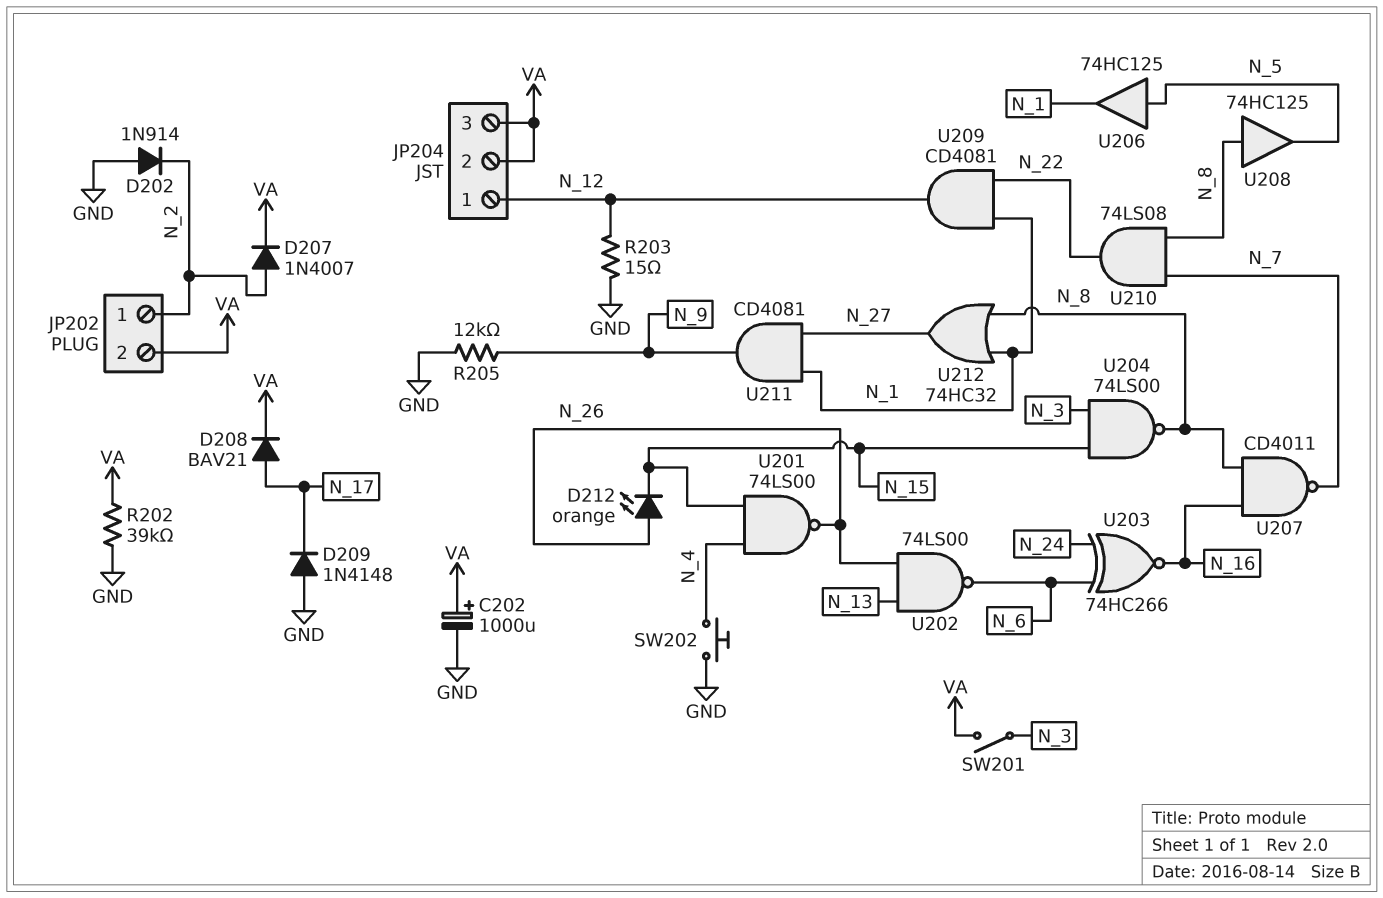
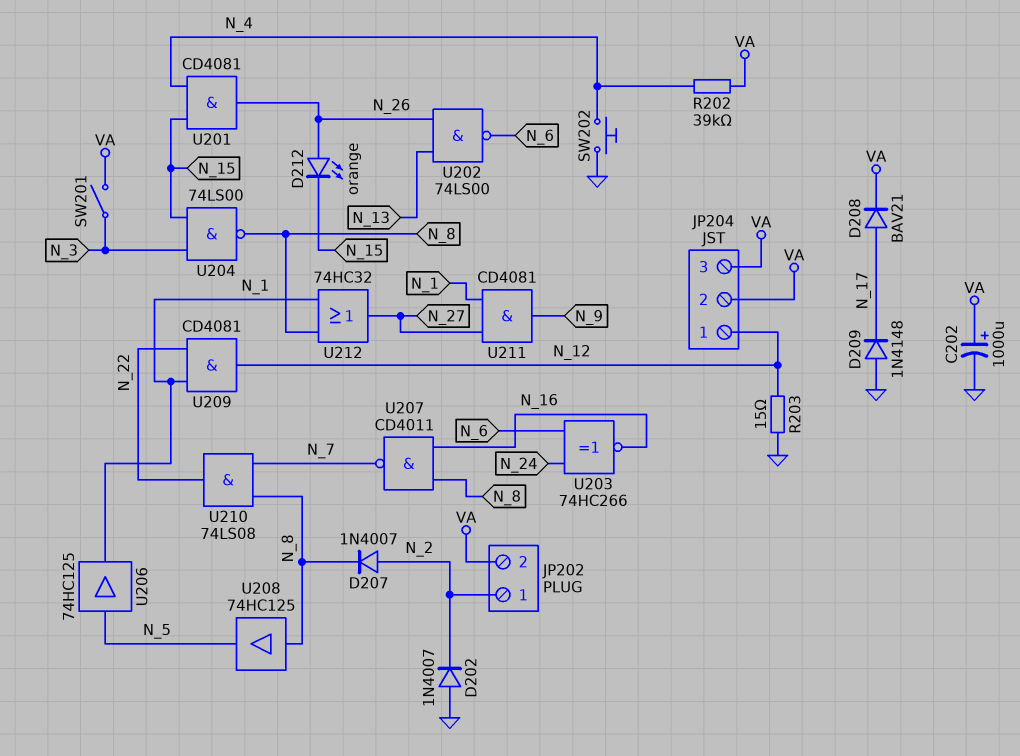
D202: diode 1N914 (A GND, K N_2) -> diode 1N4007 (A GND, K N_2)
D207: diode 1N4007 (A N_2, K VA) -> diode 1N4007 (A N_2, K N_8)
R202: 39k (GND, VA) -> 39k (N_4, VA)
R205: 12k (GND, N_9) -> none
U201: NAND 74LS00 (in N_4, in N_15, out N_26) -> AND CD4081 (in N_4, in N_15, out N_26)

